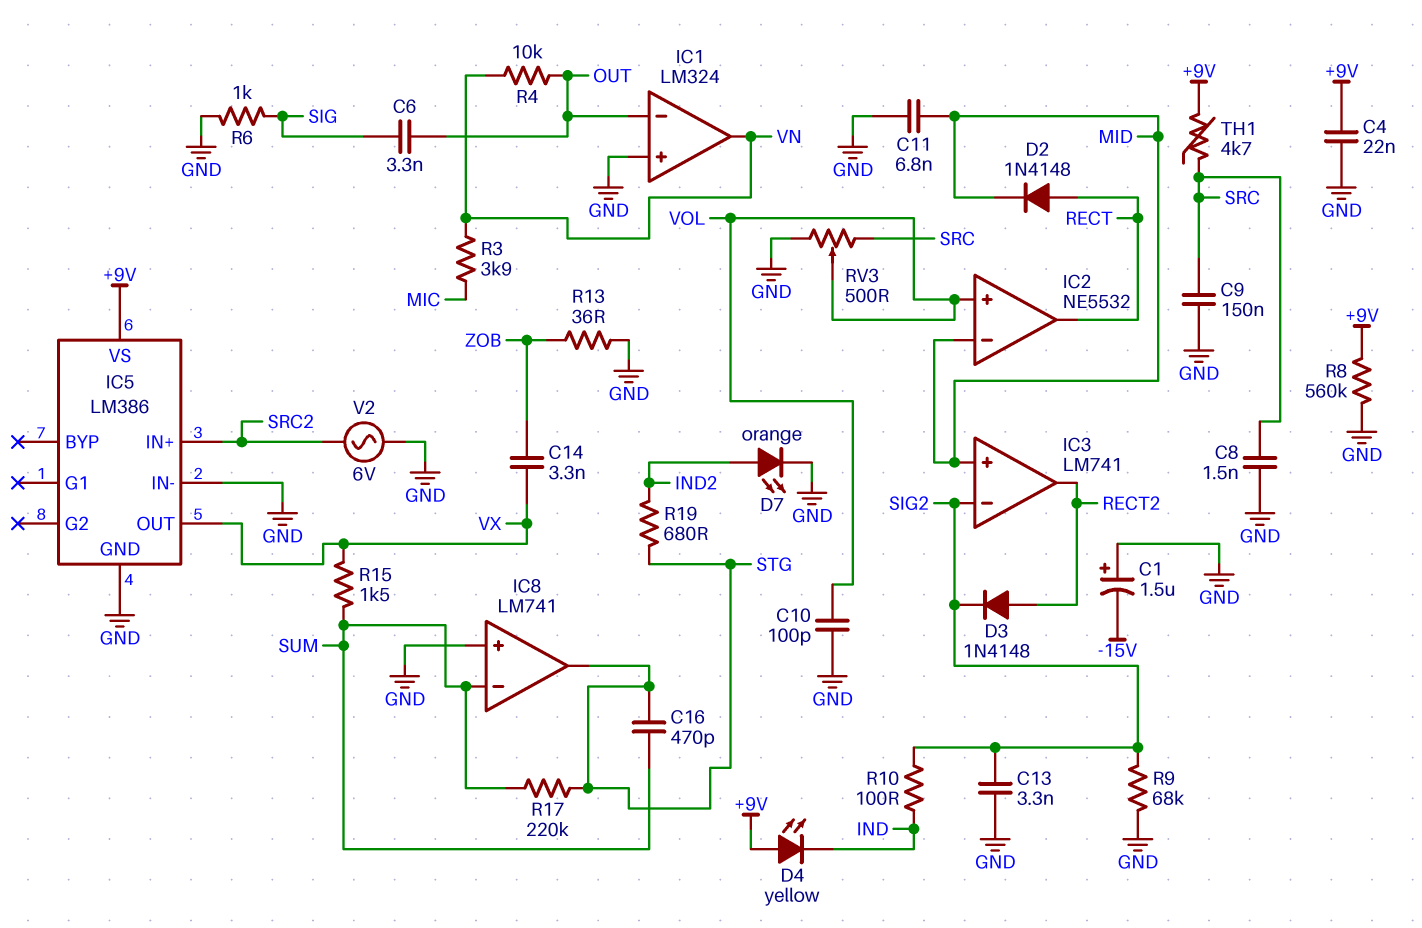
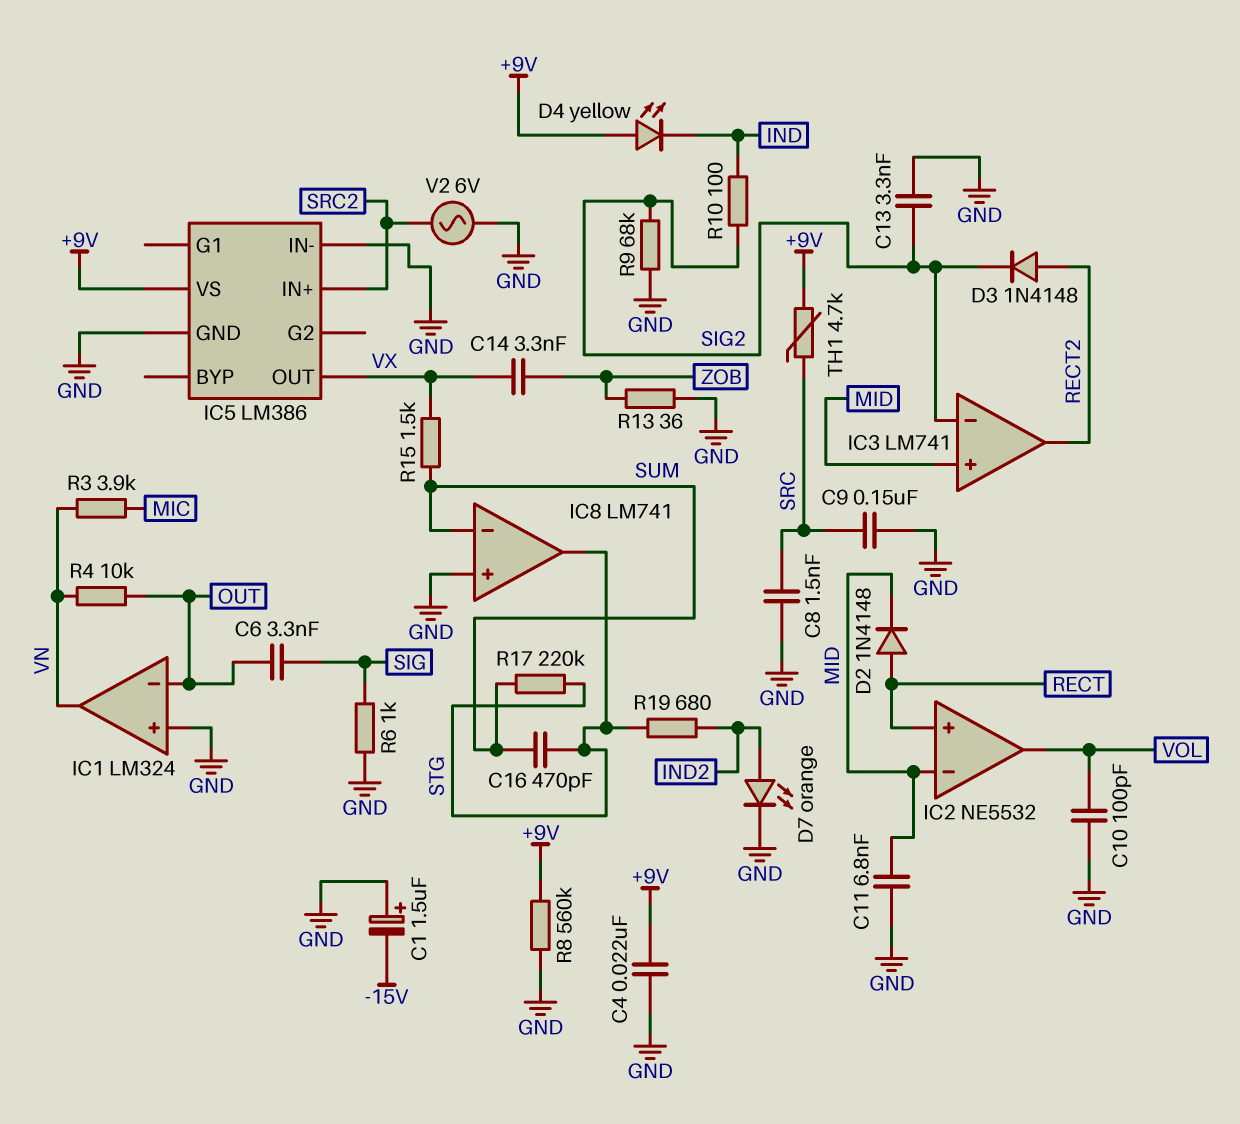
IC2 pin in+: VOL -> RECT
IC2 pin out: RECT -> VOL
RV3: 500 (GND, SRC, wiper VOL) -> none

